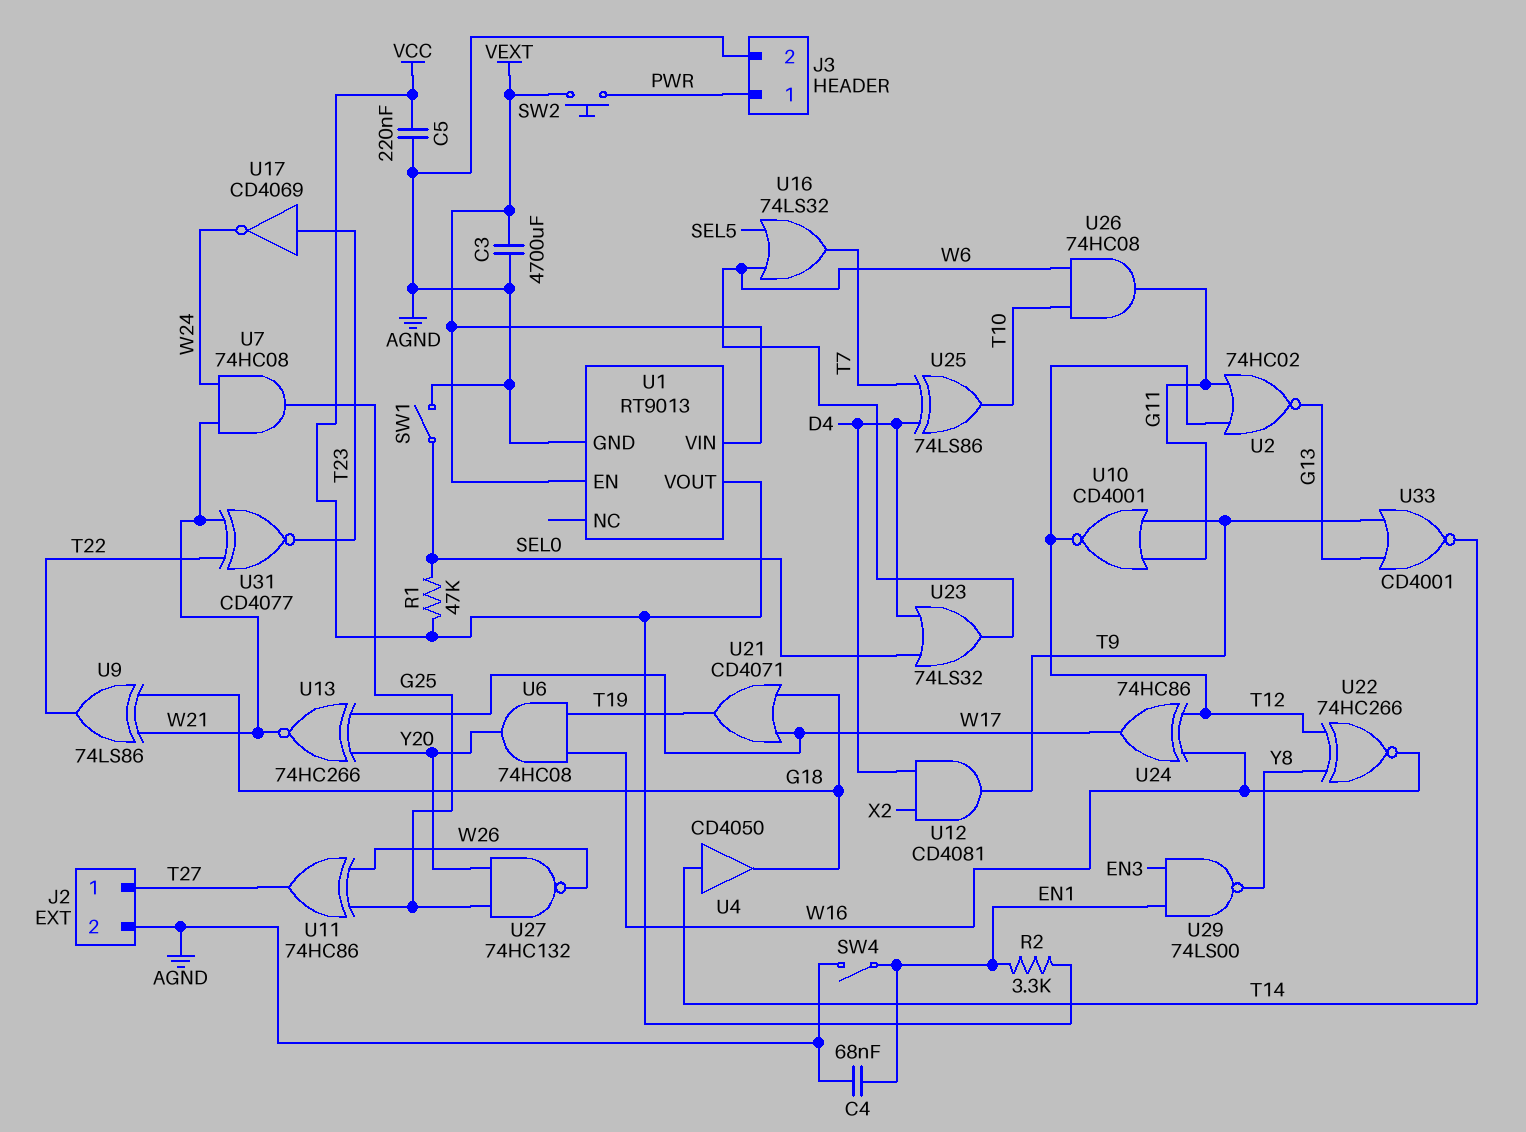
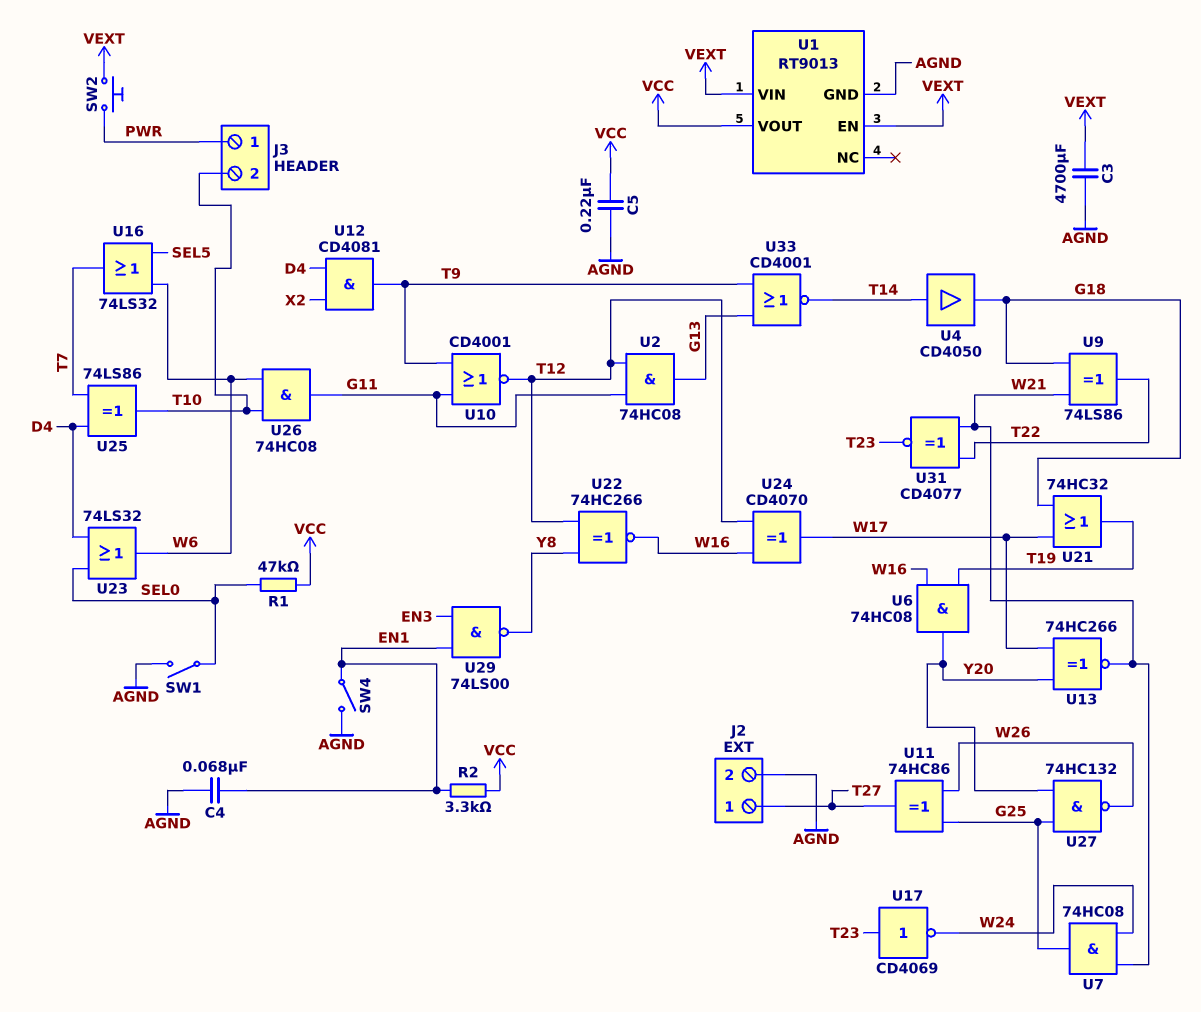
J3 pin 2: AGND -> T10
U2: NOR 74HC02 (in G11, in T12, out G13) -> AND 74HC08 (in G11, in T12, out G13)
U21: OR CD4071 (in G18, in W17, out T19) -> OR 74HC32 (in G18, in W17, out T19)
U24: XOR 74HC86 (in T12, in W16, out W17) -> XOR CD4070 (in T12, in W16, out W17)

